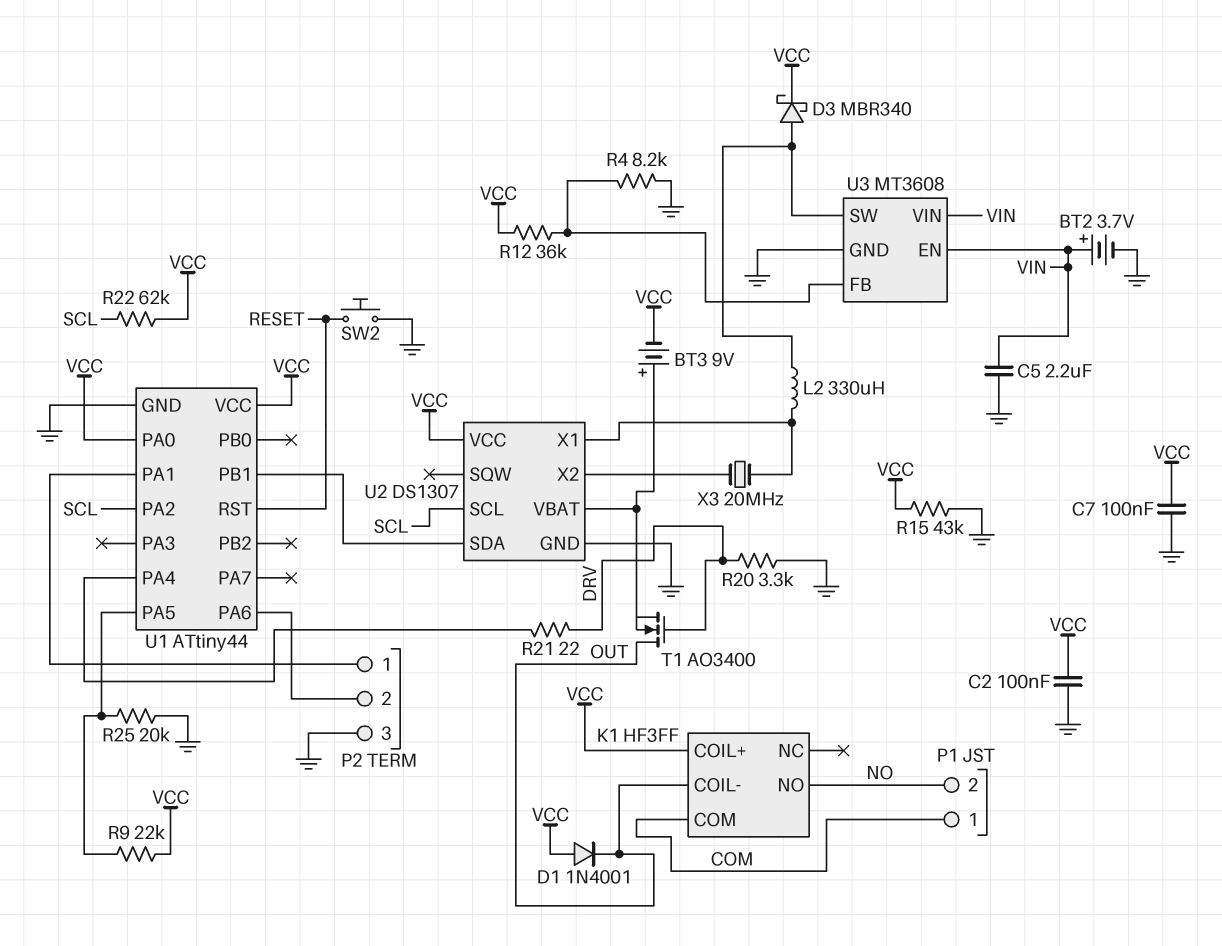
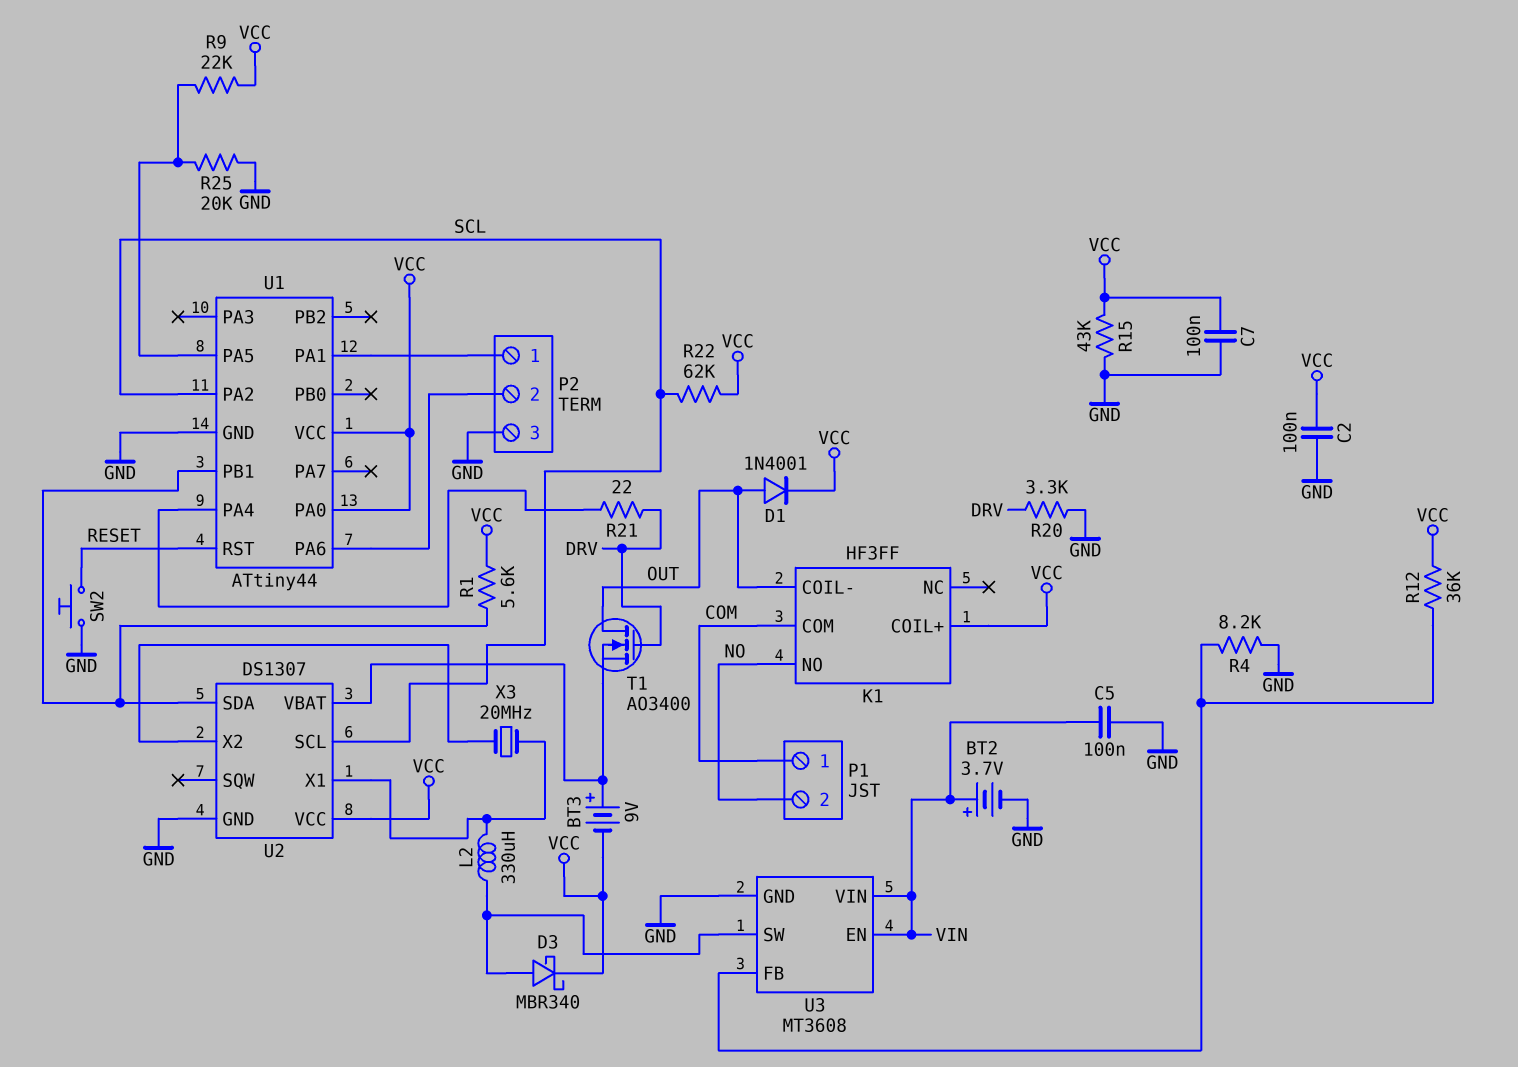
C5: 2.2uF (GND, VIN) -> 100nF (GND, VIN)
D1: diode 1N4001 (A VCC, K OUT) -> diode 1N4001 (A OUT, K VCC)
R1: none -> 5.6k (U1/PB1, VCC)

